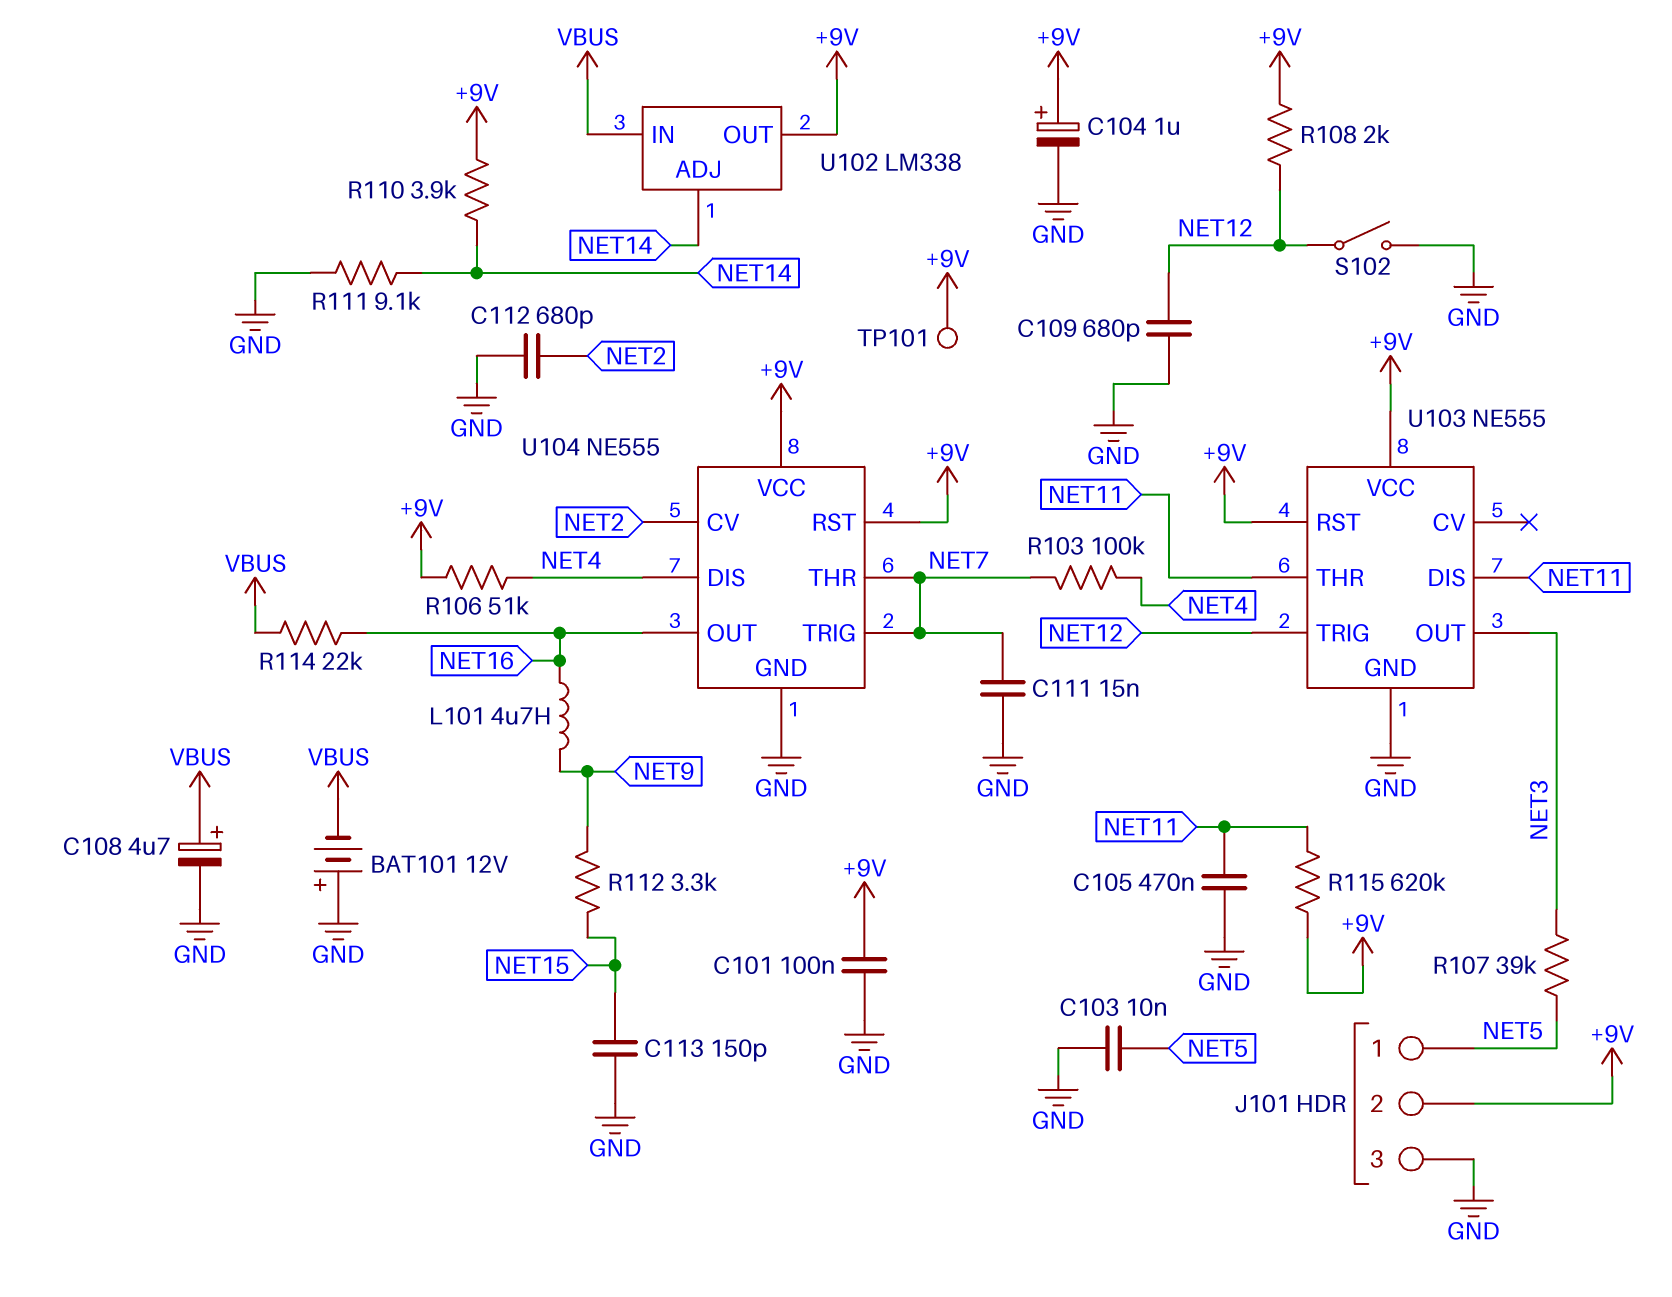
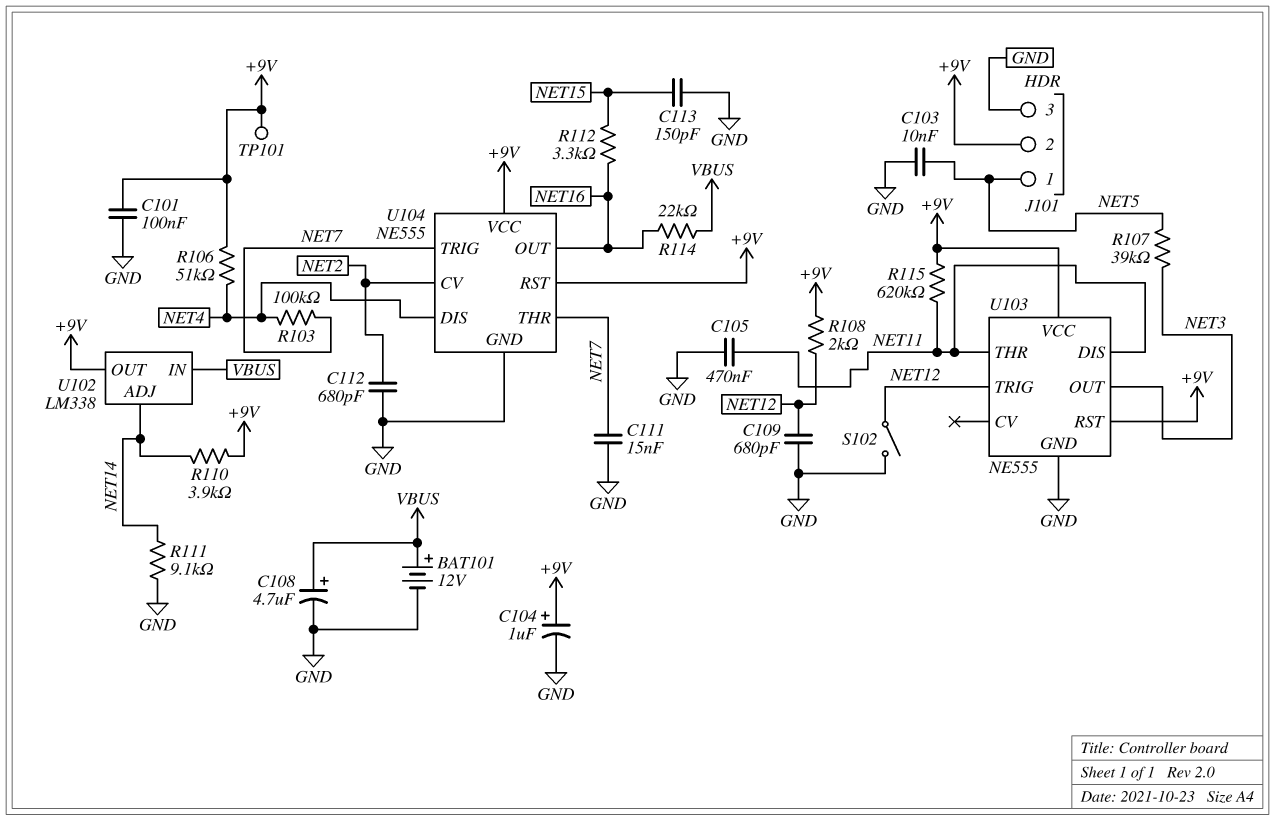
BAT101: 12V (plus GND, minus VBUS) -> 12V (plus VBUS, minus GND)
L101: 4.7uH (NET9, NET16) -> none
R112: 3.3k (NET9, NET15) -> 3.3k (NET15, NET16)

